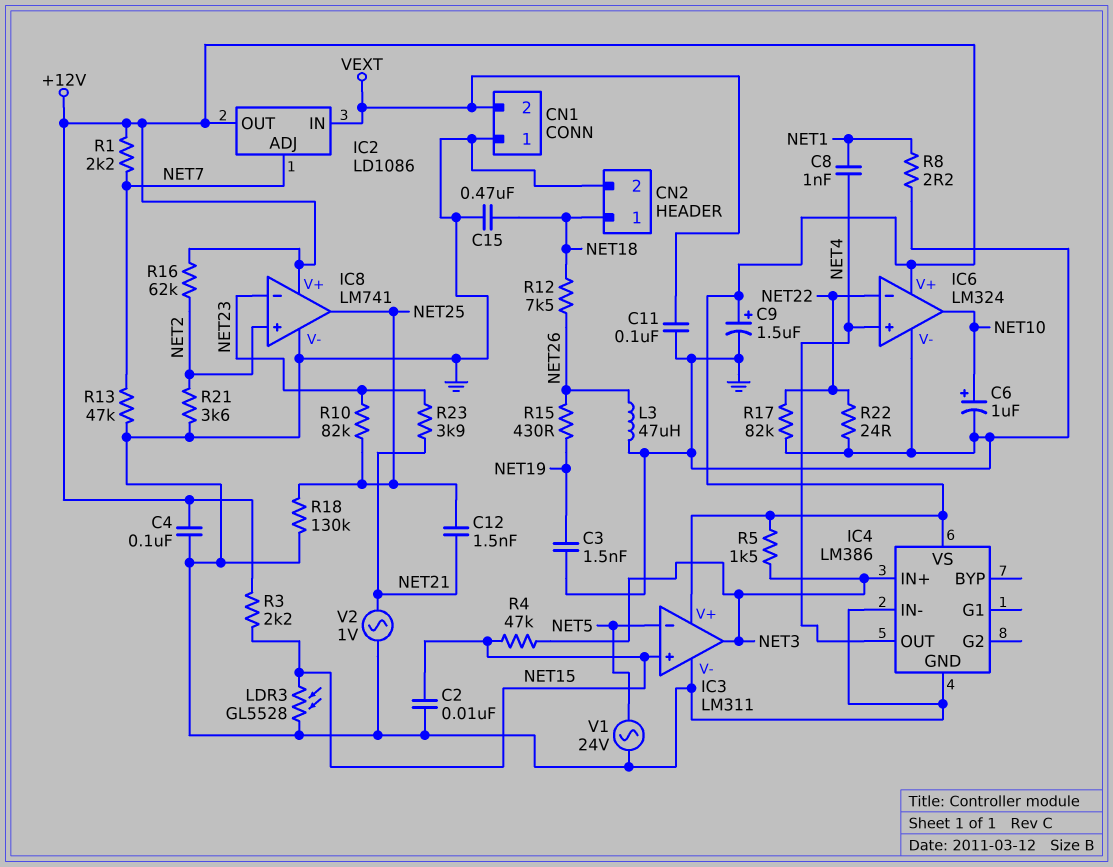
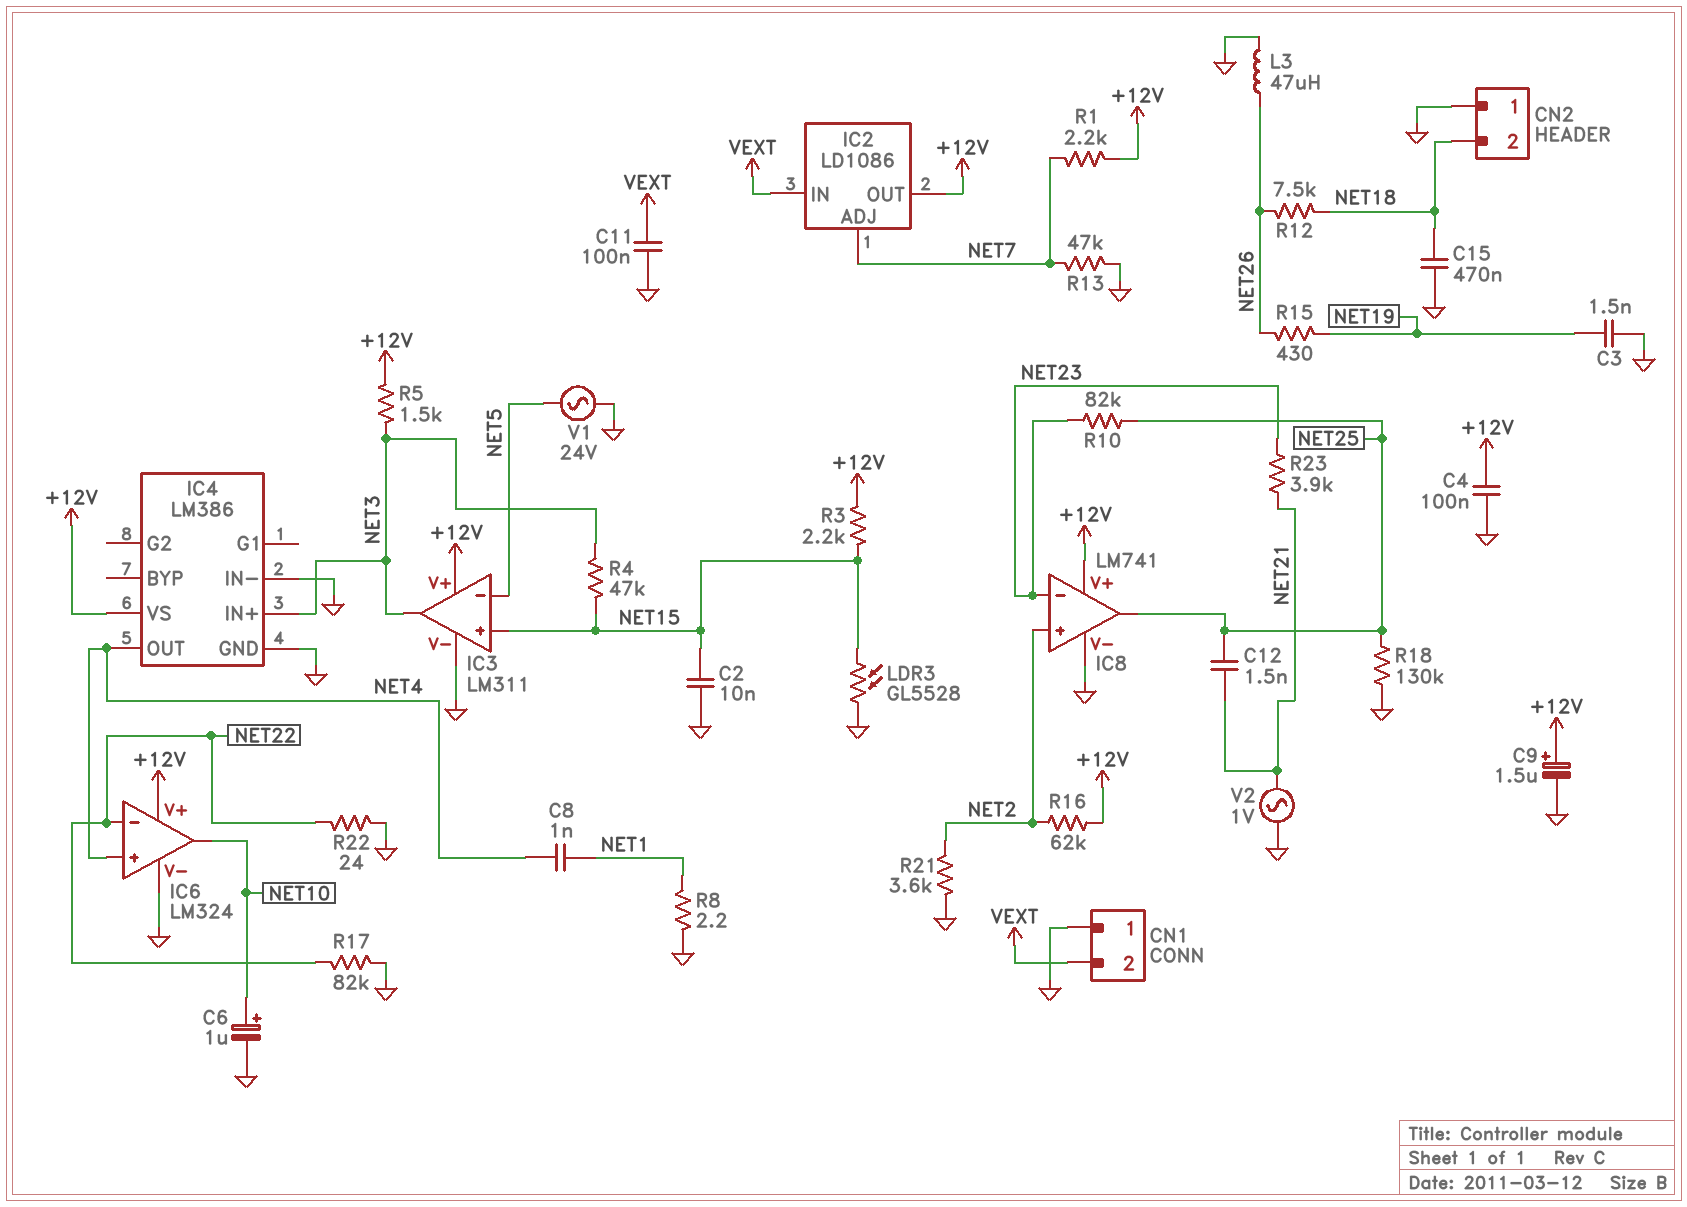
CN2 pin 1: NET18 -> GND
CN2 pin 2: GND -> NET18

